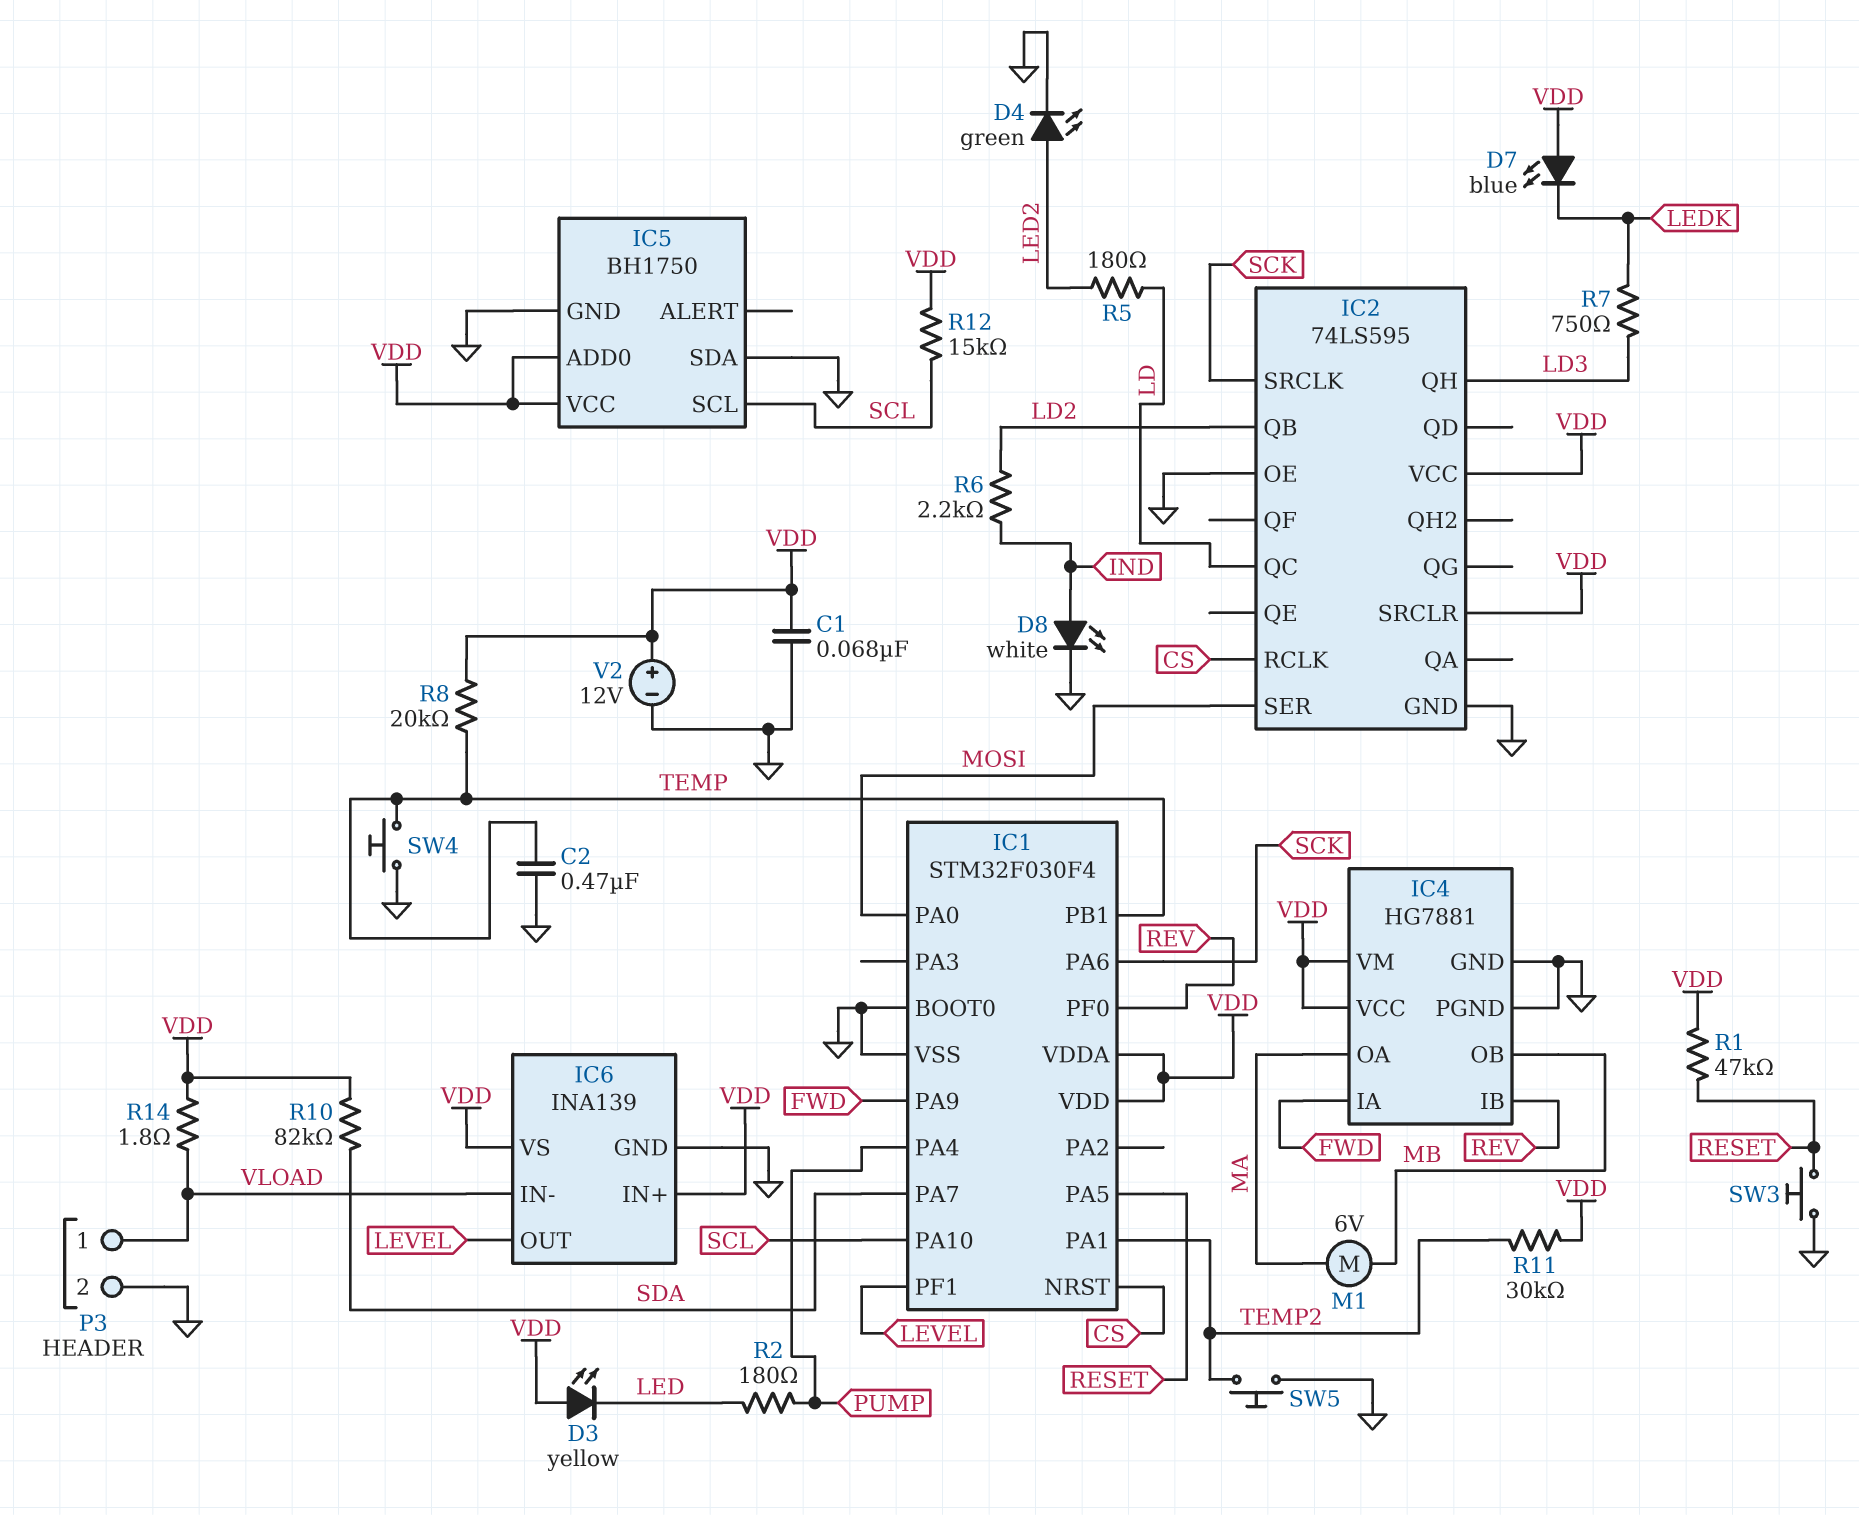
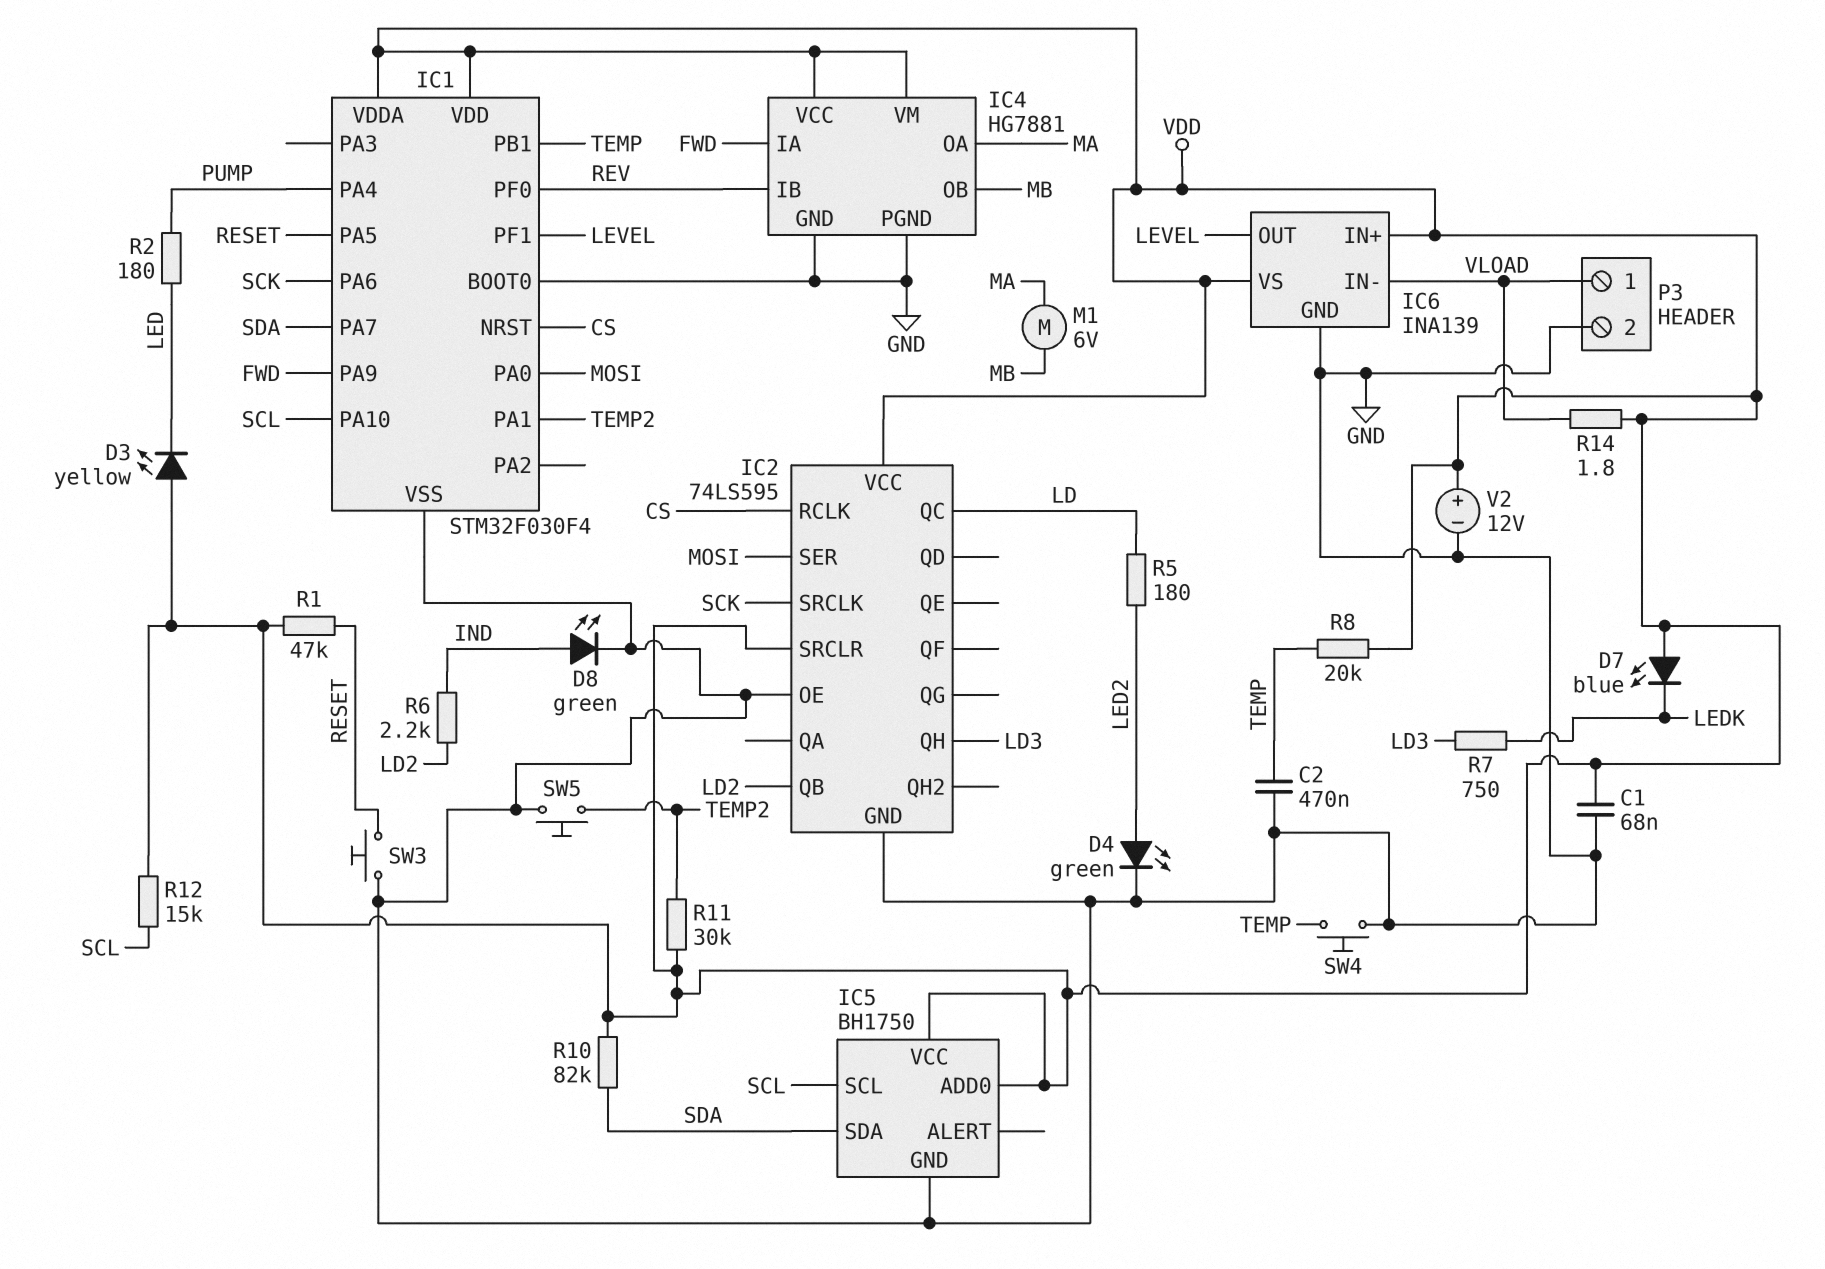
D8: LED white (A IND, K GND) -> LED green (A IND, K GND)
IC5 pin SDA: GND -> SDA

